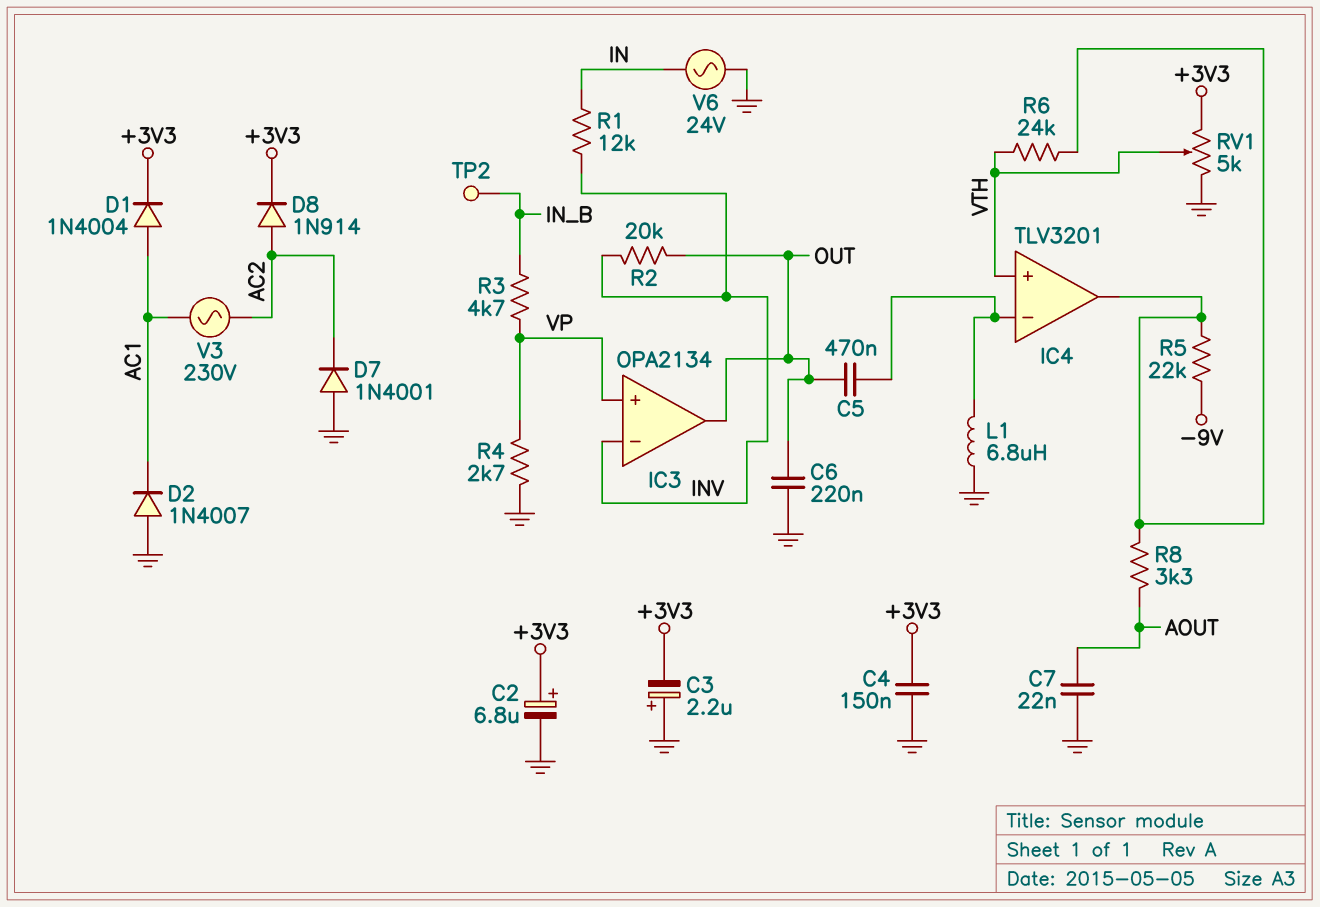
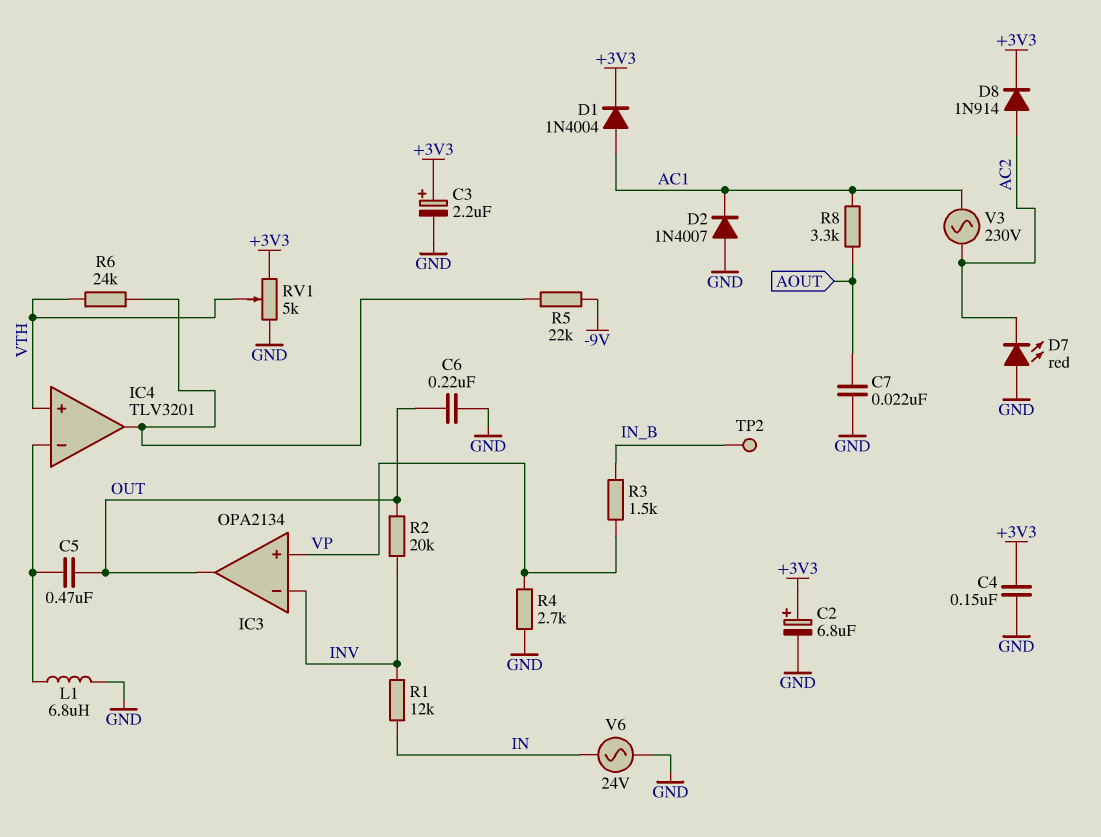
C3: 2.2uF (plus GND, minus +3V3) -> 2.2uF (plus +3V3, minus GND)
D7: diode 1N4001 (A GND, K AC2) -> LED red (A GND, K AC2)
R3: 4.7k (IN_B, VP) -> 1.5k (IN_B, VP)
R8: 3.3k (AOUT, IC4/out) -> 3.3k (AC1, AOUT)

